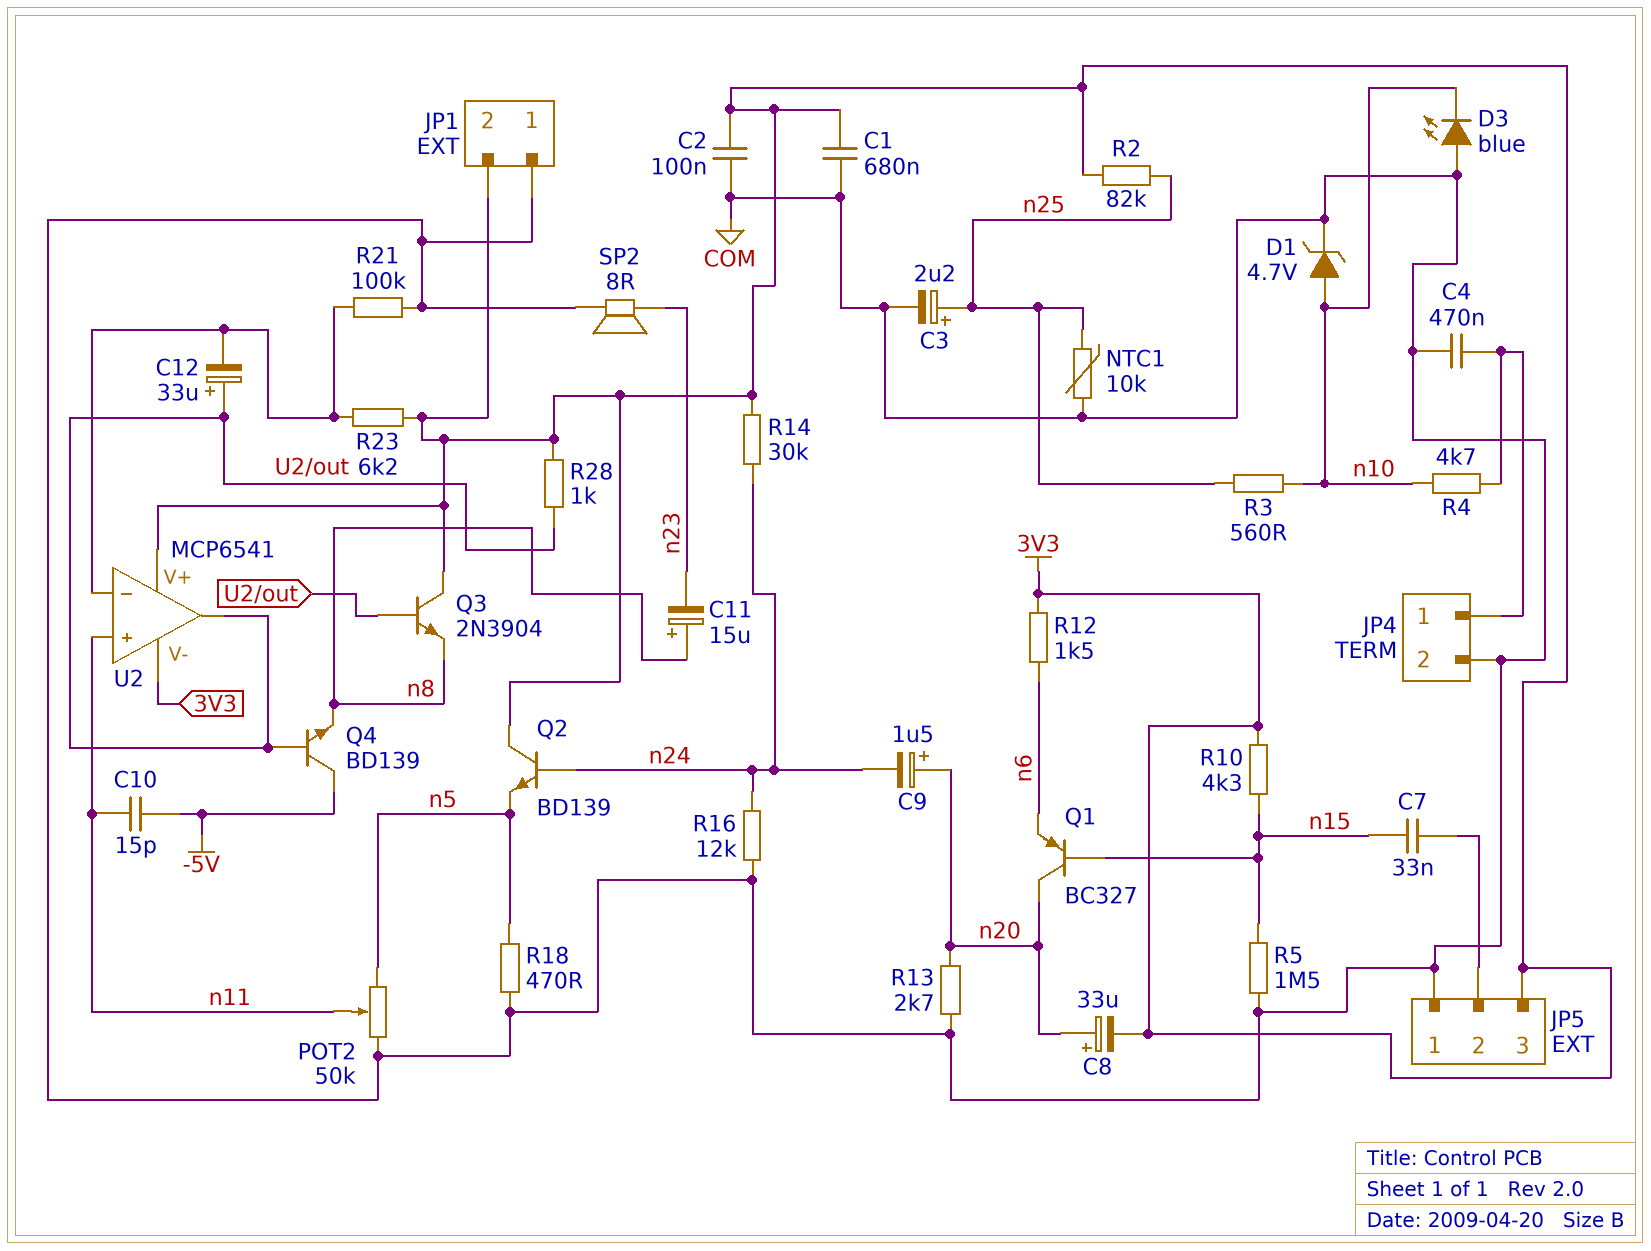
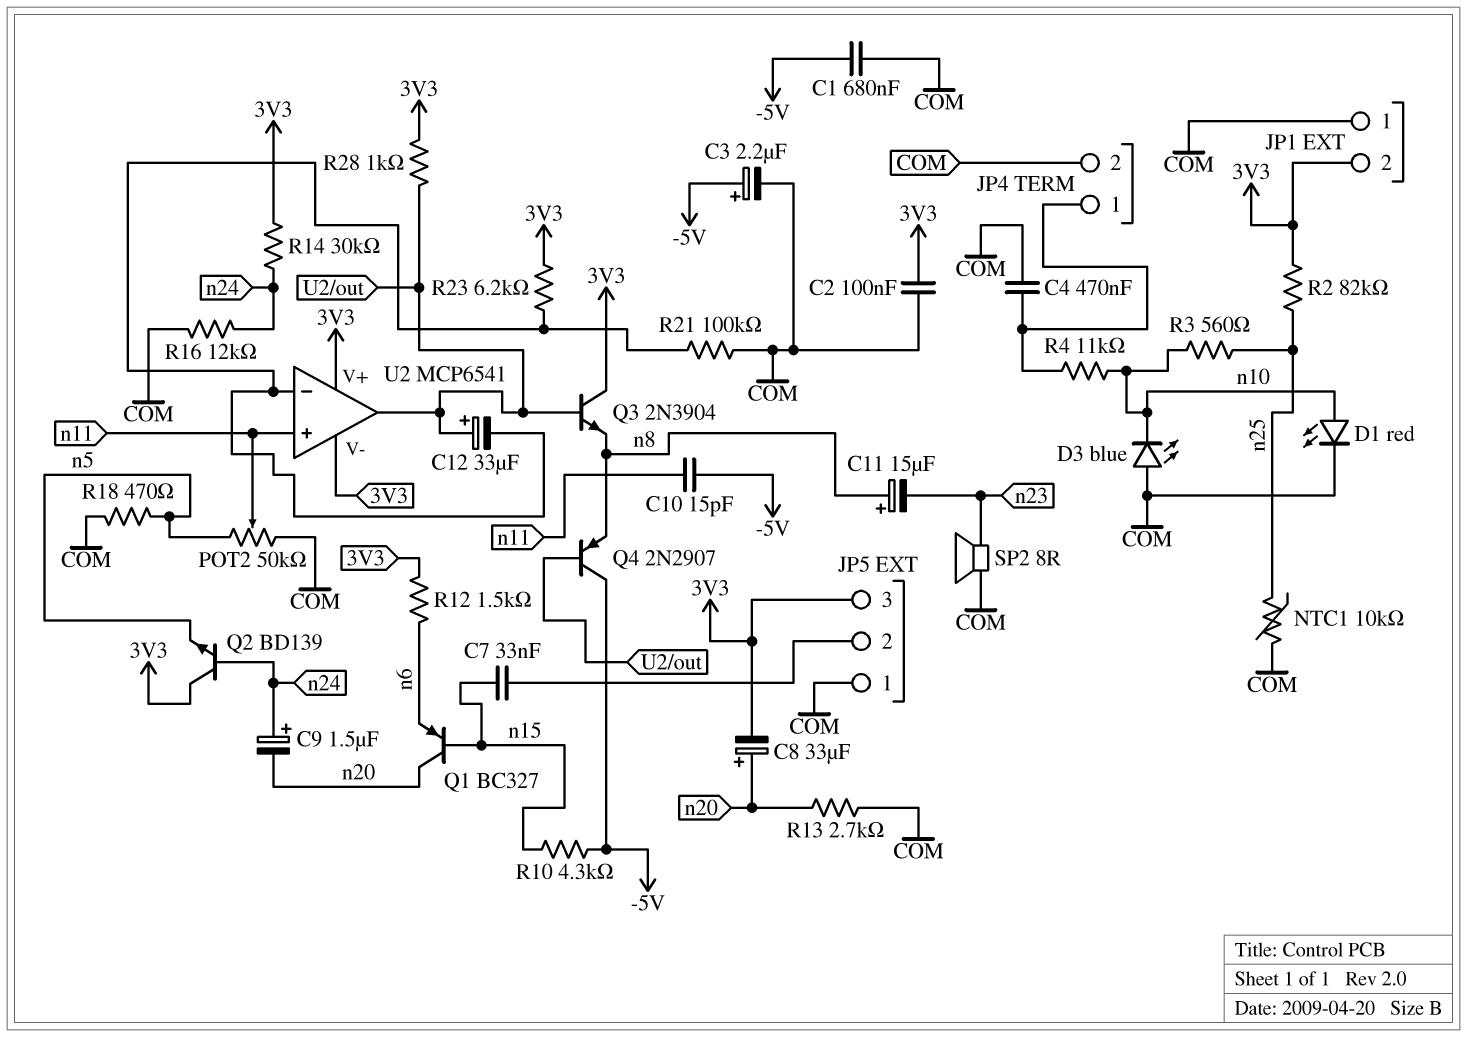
C1: 680nF (3V3, COM) -> 680nF (-5V, COM)
C3: 2.2uF (plus n25, minus COM) -> 2.2uF (plus -5V, minus COM)
C9: 1.5uF (plus n20, minus n24) -> 1.5uF (plus n24, minus n20)
D1: zener 4.7V (A n10, K COM) -> LED red (A n10, K COM)
Q4: NPN BD139 (B U2/out, C -5V, E n8) -> PNP 2N2907 (B U2/out, C -5V, E n8)
R4: 4.7k (JP4/1, n10) -> 11k (JP4/1, n10)
R5: 1.5M (COM, n15) -> none
R10: 4.3k (3V3, n15) -> 4.3k (-5V, n15)

